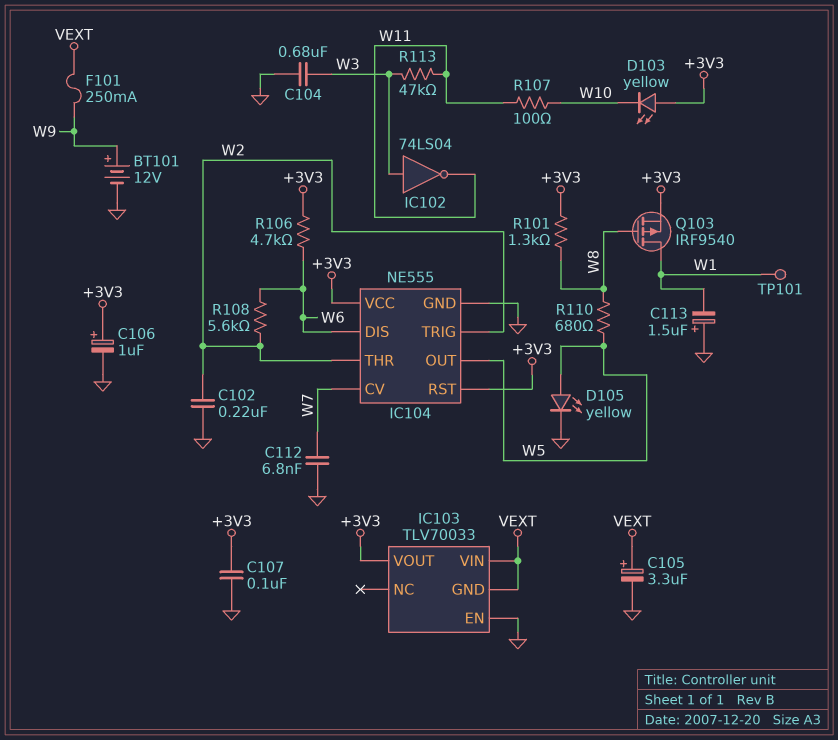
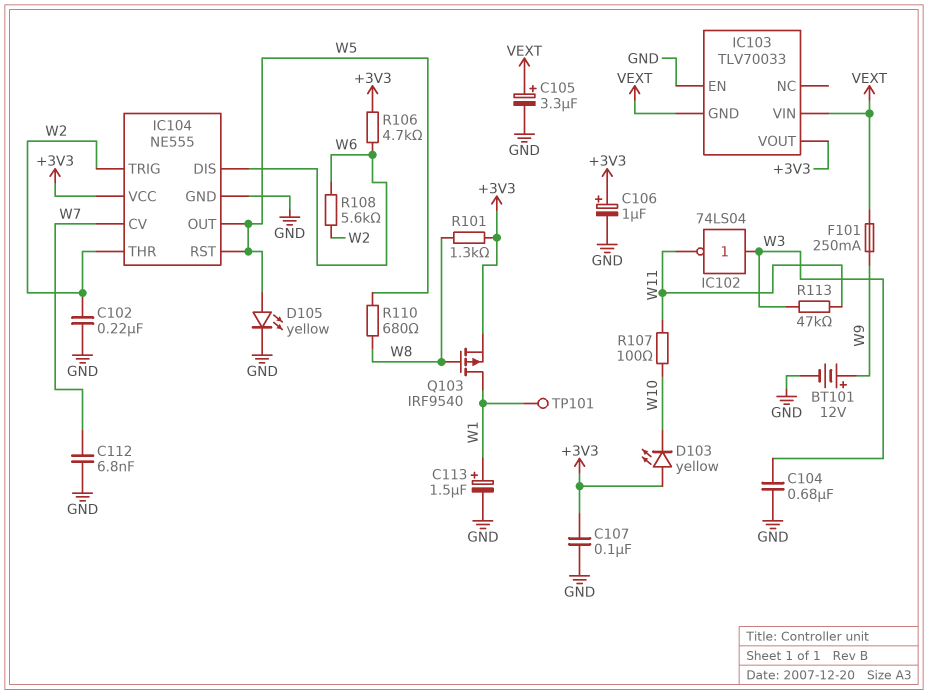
C113: 1.5uF (plus GND, minus W1) -> 1.5uF (plus W1, minus GND)
IC104 pin RST: +3V3 -> W5

